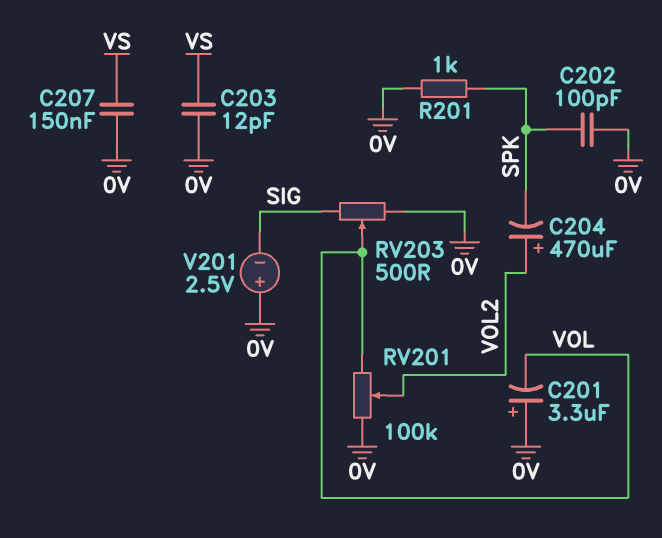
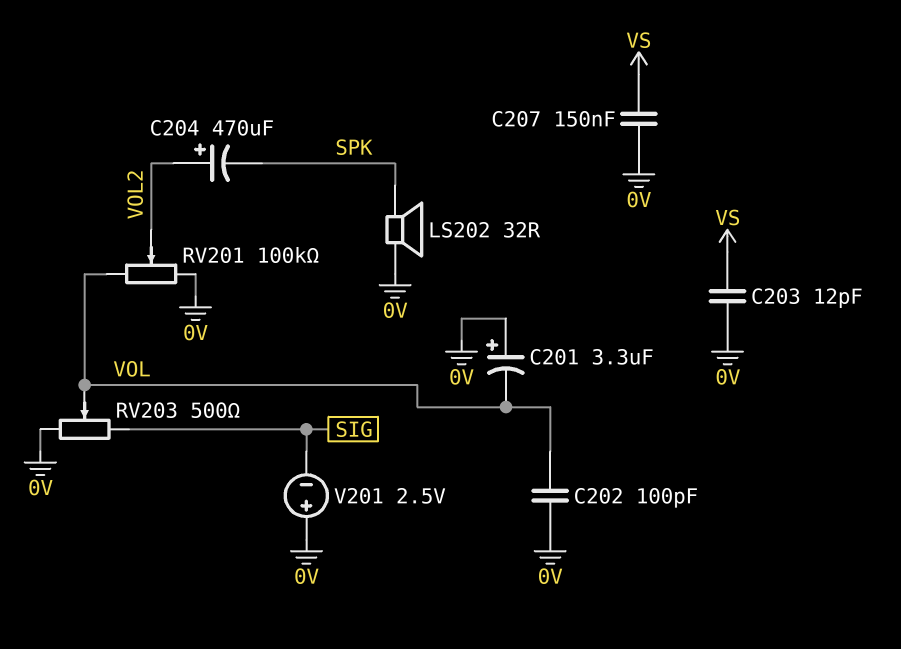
C202: 100pF (0V, SPK) -> 100pF (0V, VOL)
LS202: none -> speaker 32R (0V, SPK)
R201: 1k (0V, SPK) -> none

